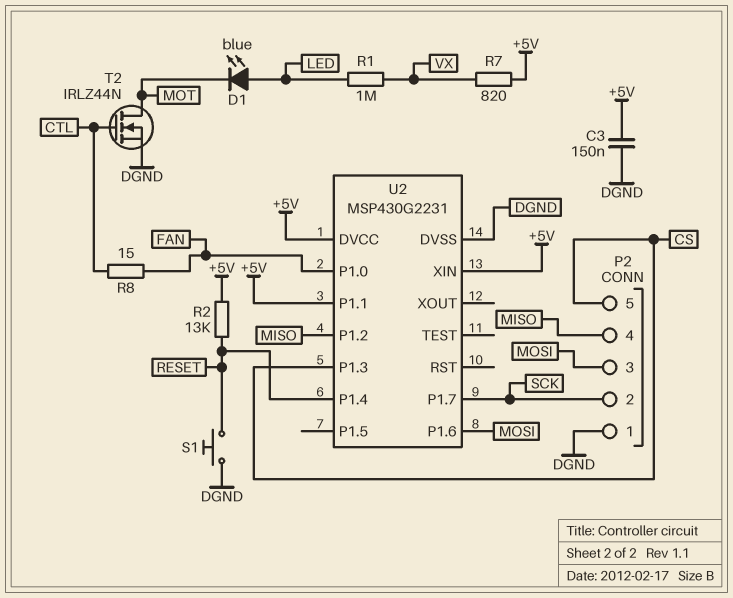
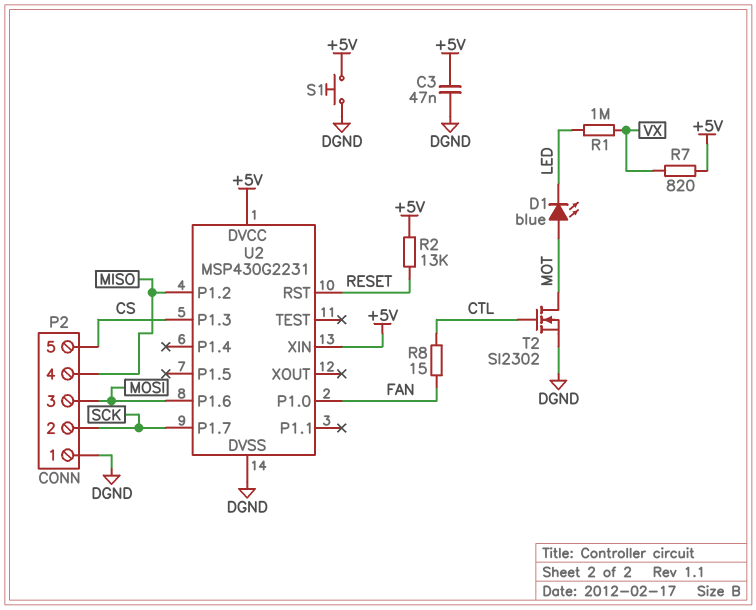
C3: 150nF (+5V, DGND) -> 47nF (+5V, DGND)
D1: LED blue (A LED, K MOT) -> LED blue (A MOT, K LED)
S1: button (DGND, RESET) -> button (+5V, DGND)
T2: NMOS IRLZ44N (G CTL, D MOT, S DGND) -> NMOS SI2302 (G CTL, D MOT, S DGND)
U2 pin P1.1: +5V -> none
U2 pin P1.4: RESET -> none
U2 pin RST: none -> RESET

